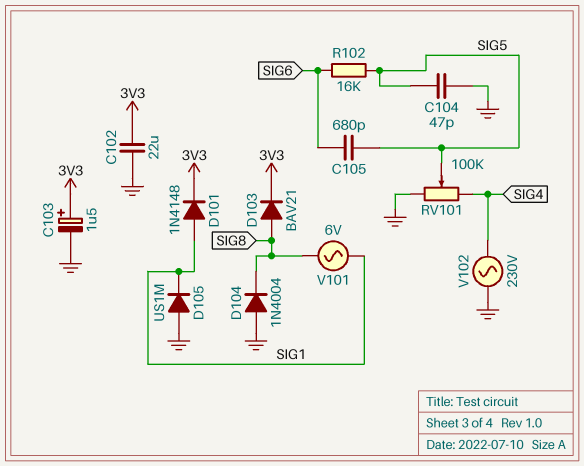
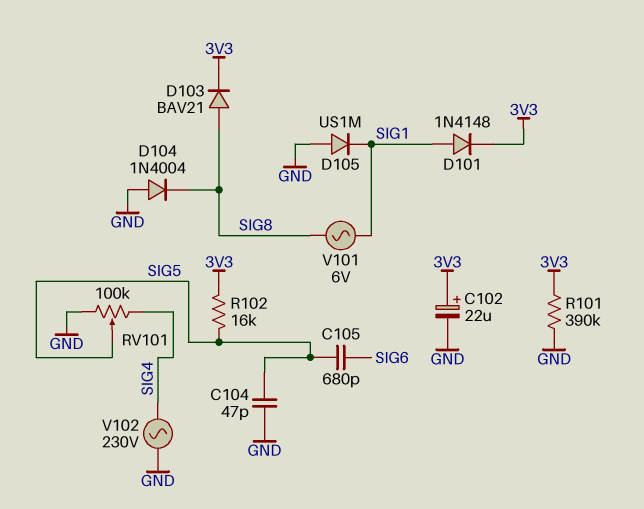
C102: 22uF (3V3, GND) -> 22uF (plus 3V3, minus GND)
C103: 1.5uF (plus 3V3, minus GND) -> none
R101: none -> 390k (3V3, GND)
R102: 16k (SIG5, SIG6) -> 16k (3V3, SIG5)

